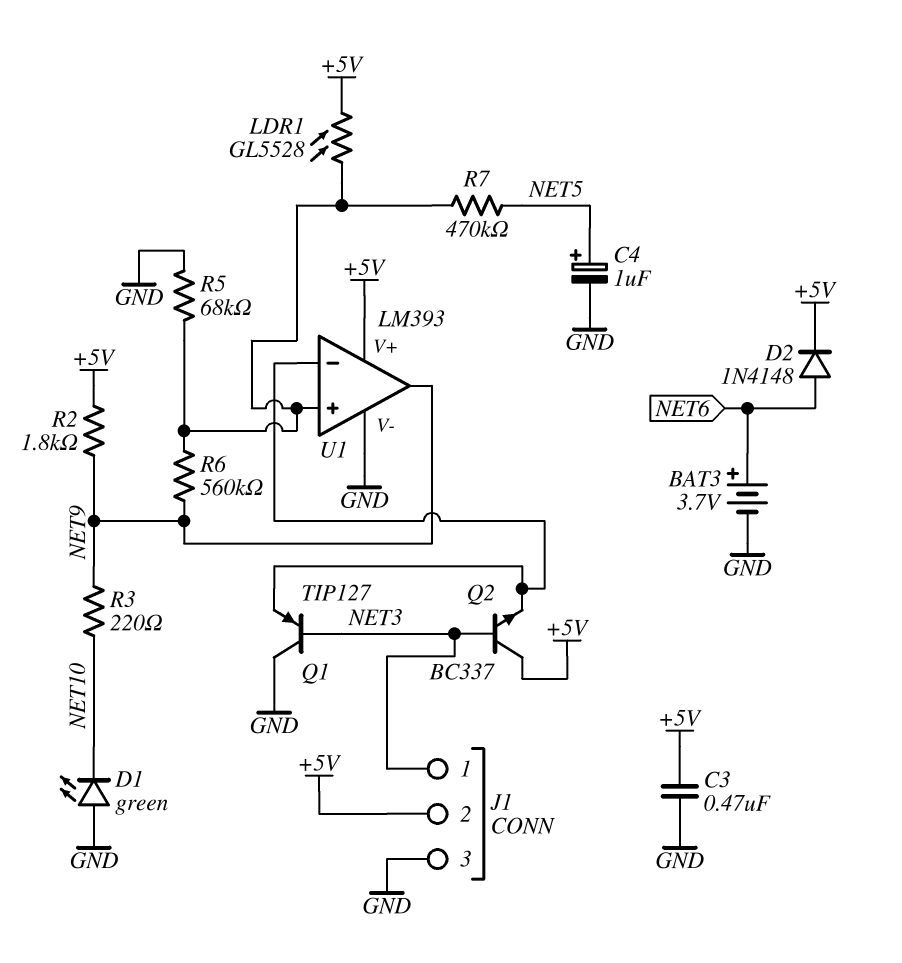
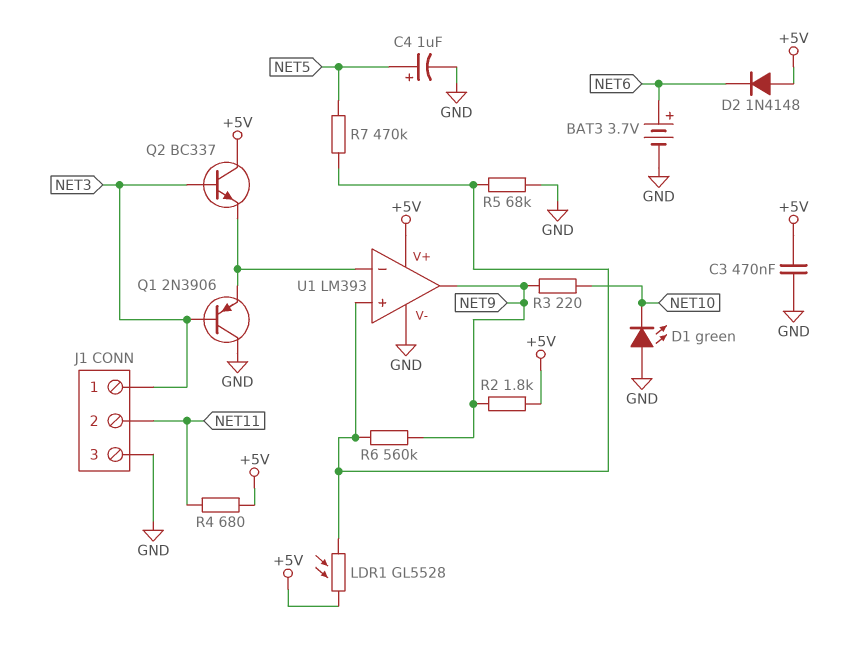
D2: diode 1N4148 (A NET6, K +5V) -> diode 1N4148 (A +5V, K NET6)
J1 pin 2: +5V -> NET11
Q1: PNP TIP127 (B NET3, C GND, E U1/in-) -> PNP 2N3906 (B NET3, C GND, E U1/in-)
R4: none -> 680 (+5V, NET11)

